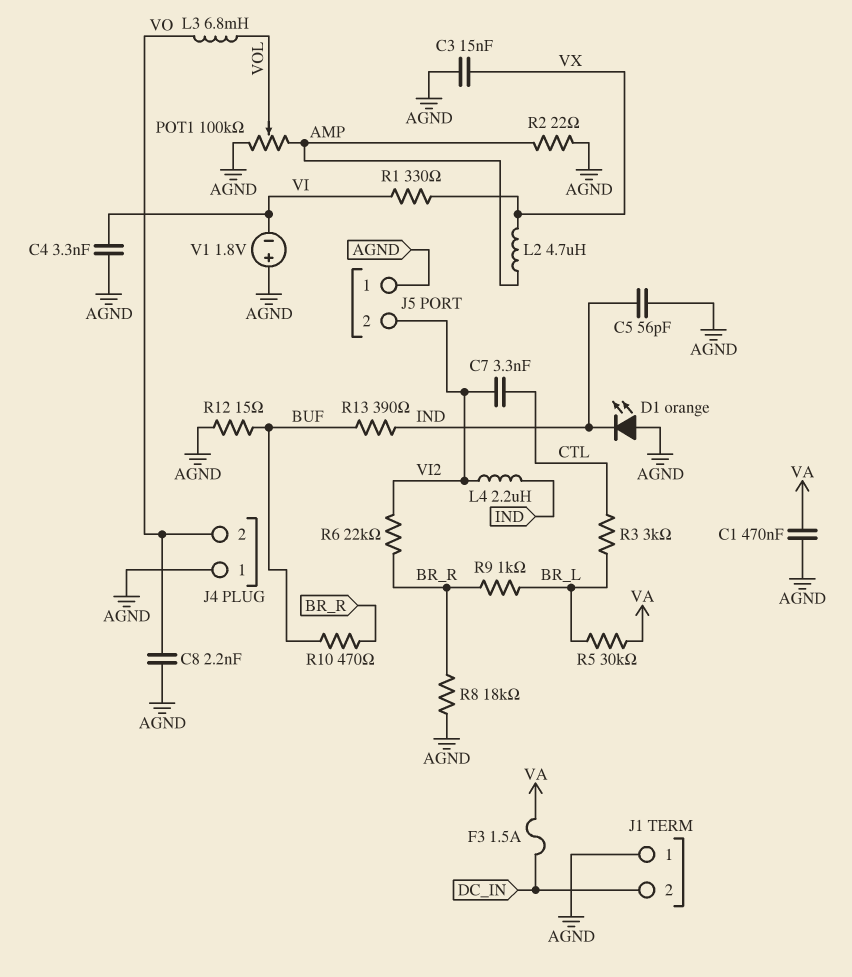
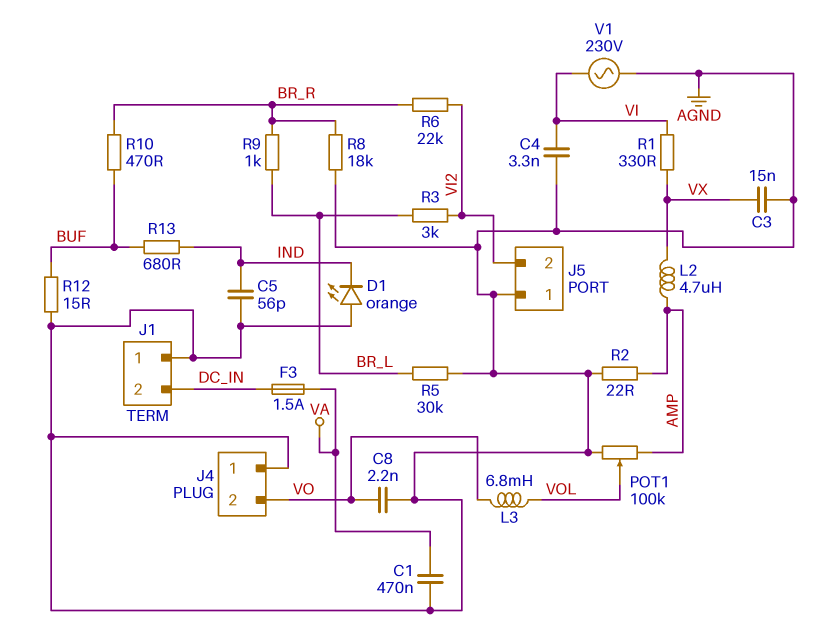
C7: 3.3nF (CTL, VI2) -> none
L4: 2.2uH (IND, VI2) -> none
R3: 3k (BR_L, CTL) -> 3k (BR_L, VI2)
R5: 30k (BR_L, VA) -> 30k (AGND, BR_L)
R13: 390 (BUF, IND) -> 680 (BUF, IND)
V1: 1.8V (plus AGND, minus VI) -> AC 230V (AGND, VI)

